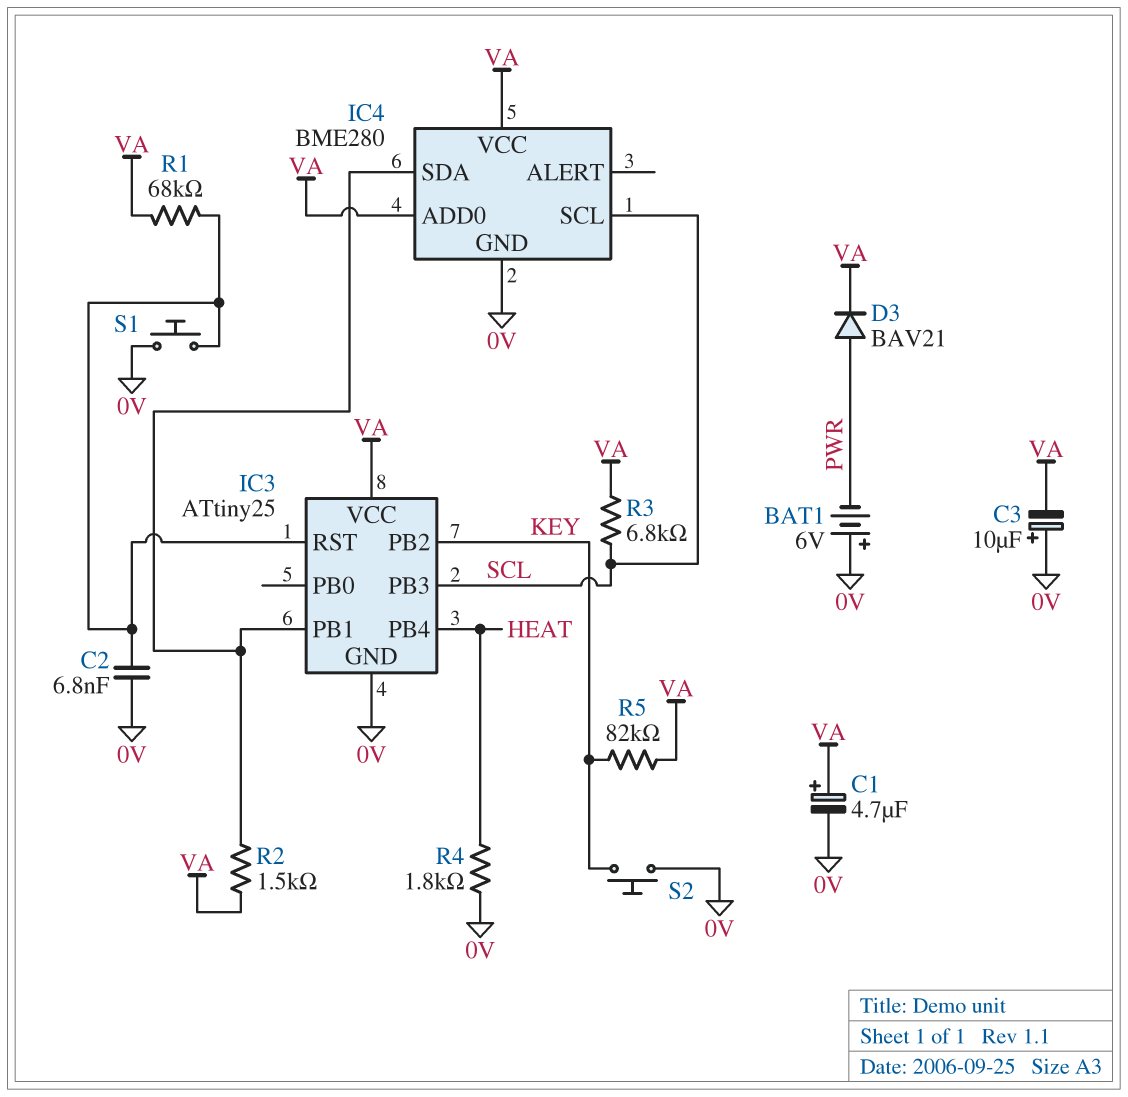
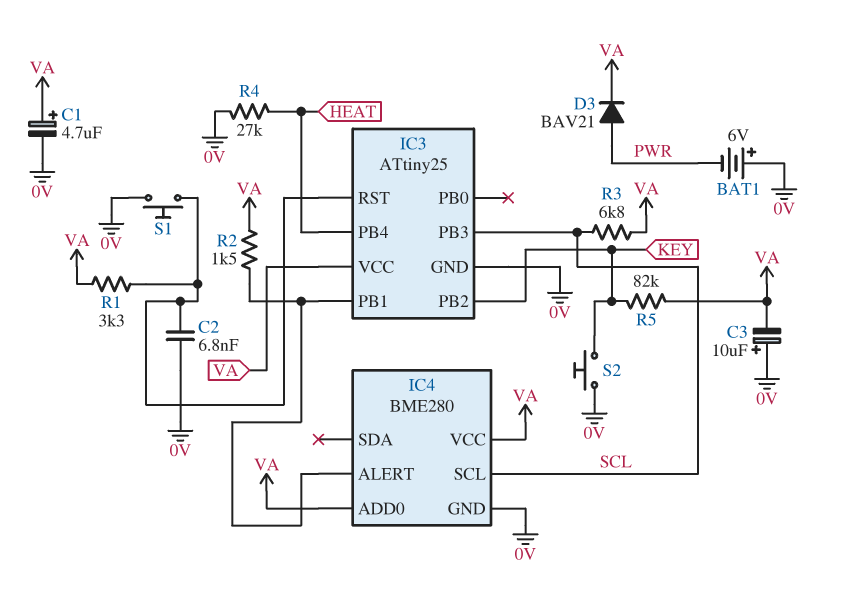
IC4 pin ALERT: none -> IC3/PB1
IC4 pin SDA: IC3/PB1 -> none
R1: 68k (IC3/RST, VA) -> 3.3k (IC3/RST, VA)
R4: 1.8k (0V, HEAT) -> 27k (0V, HEAT)

